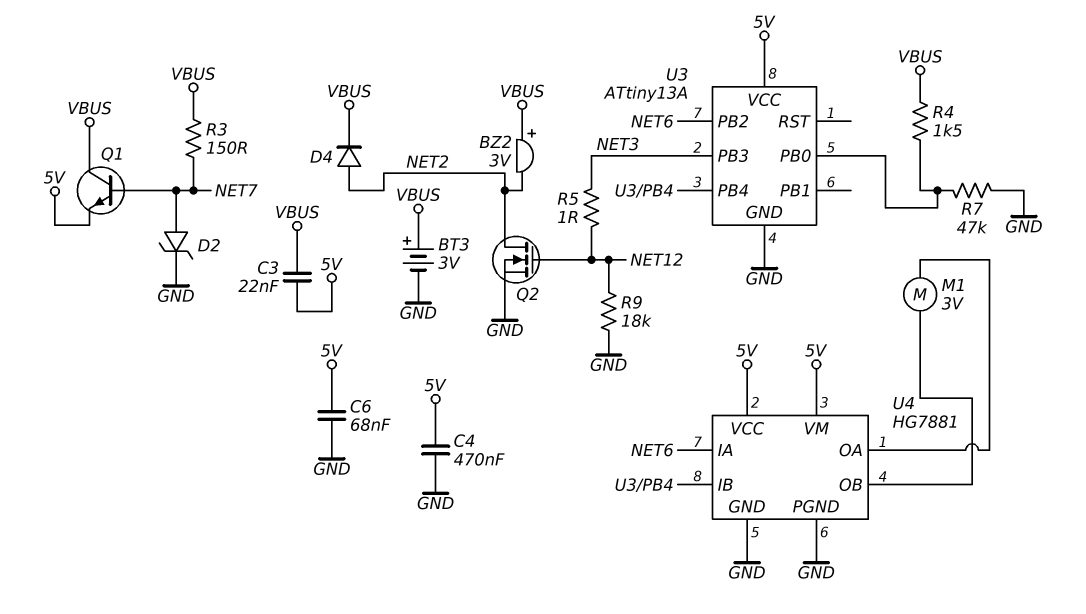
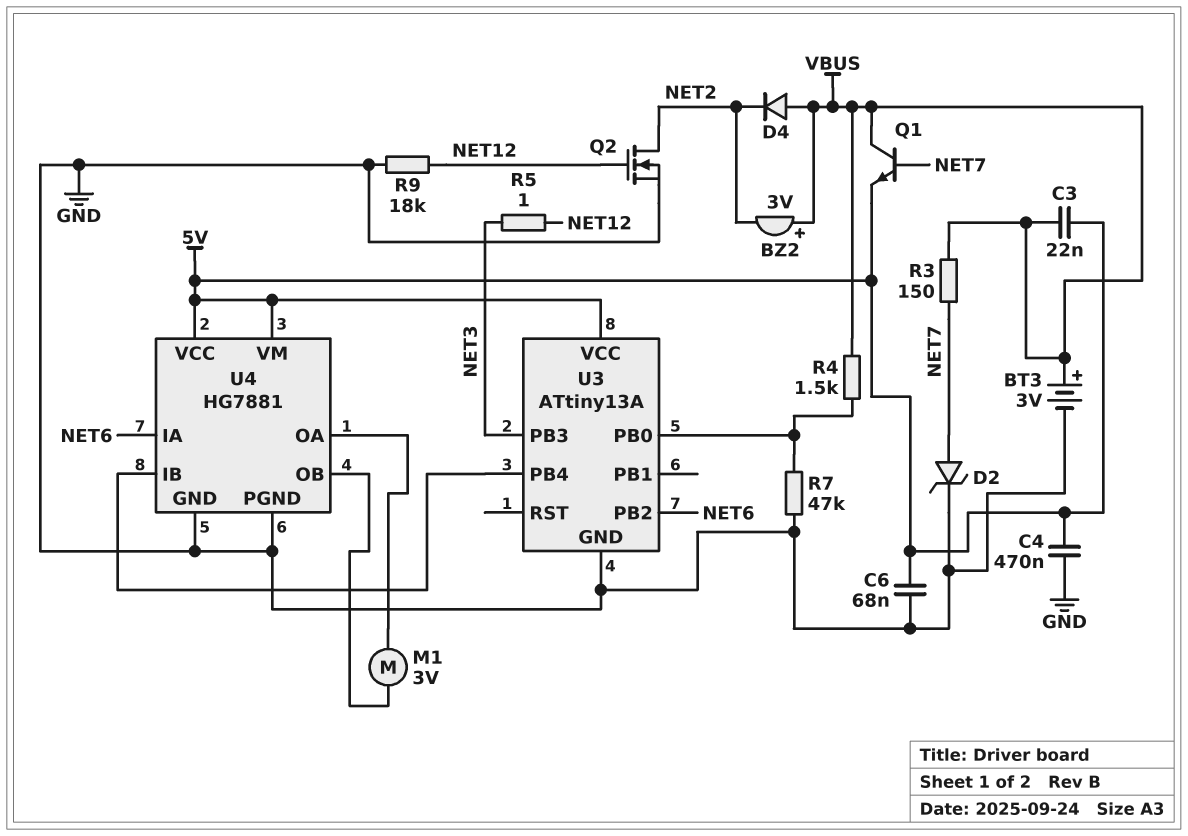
D4: diode (A NET2, K VBUS) -> diode (A VBUS, K NET2)

